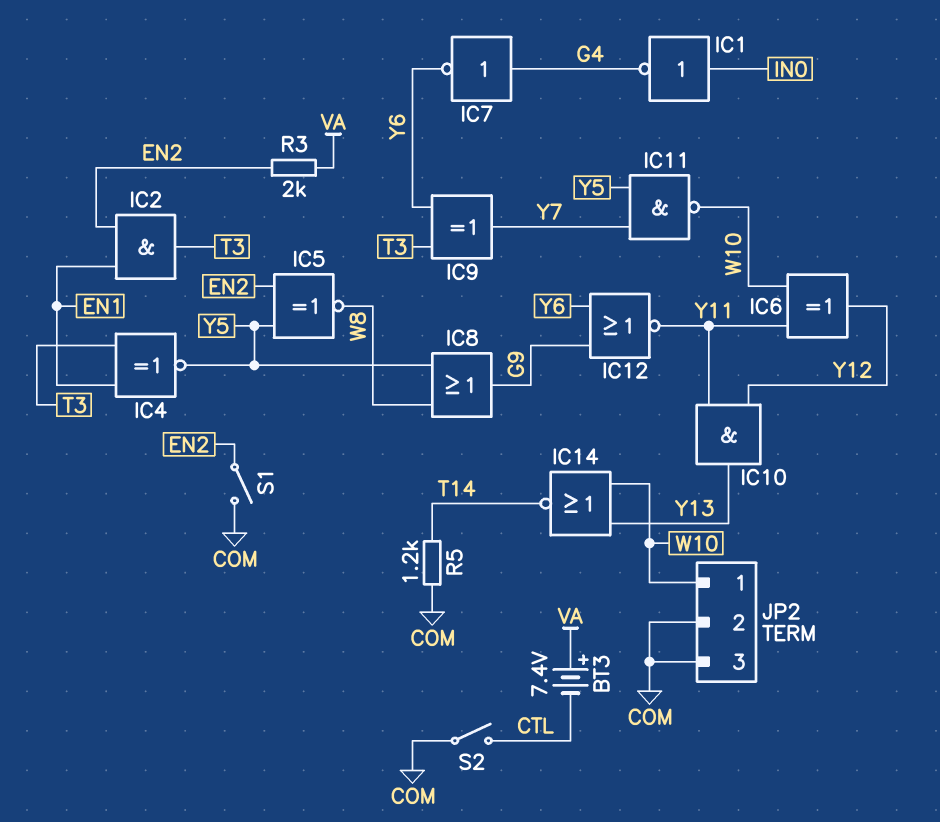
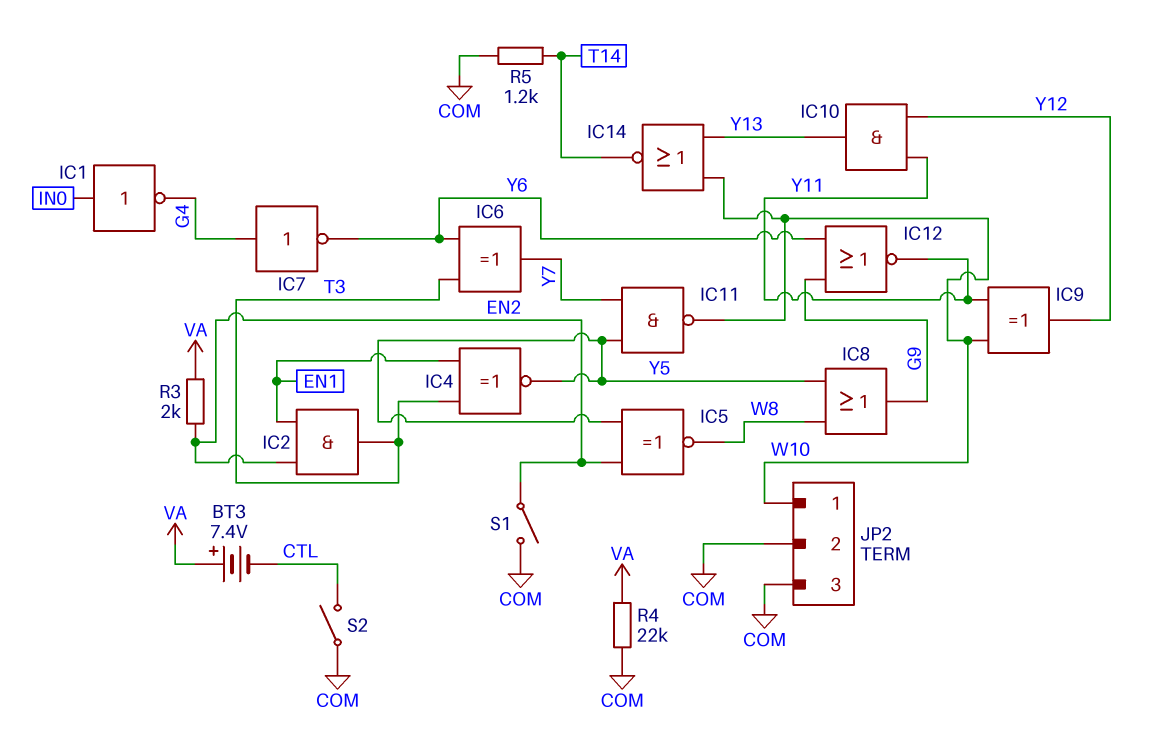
IC6: XOR (in W10, in Y11, out Y12) -> XOR (in T3, in Y6, out Y7)
IC9: XOR (in T3, in Y6, out Y7) -> XOR (in W10, in Y11, out Y12)
R4: none -> 22k (COM, VA)

